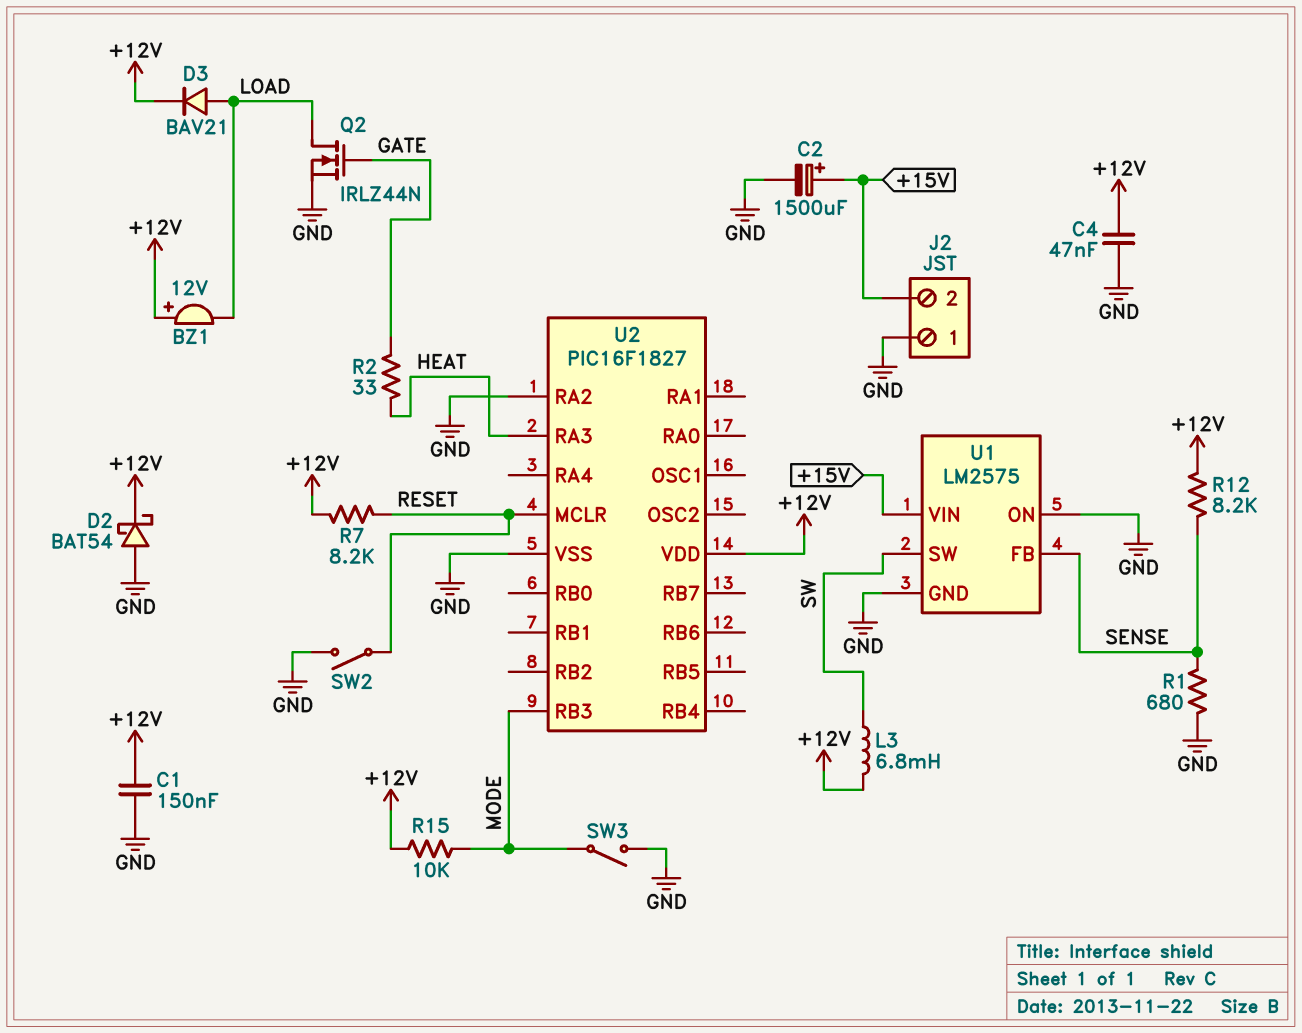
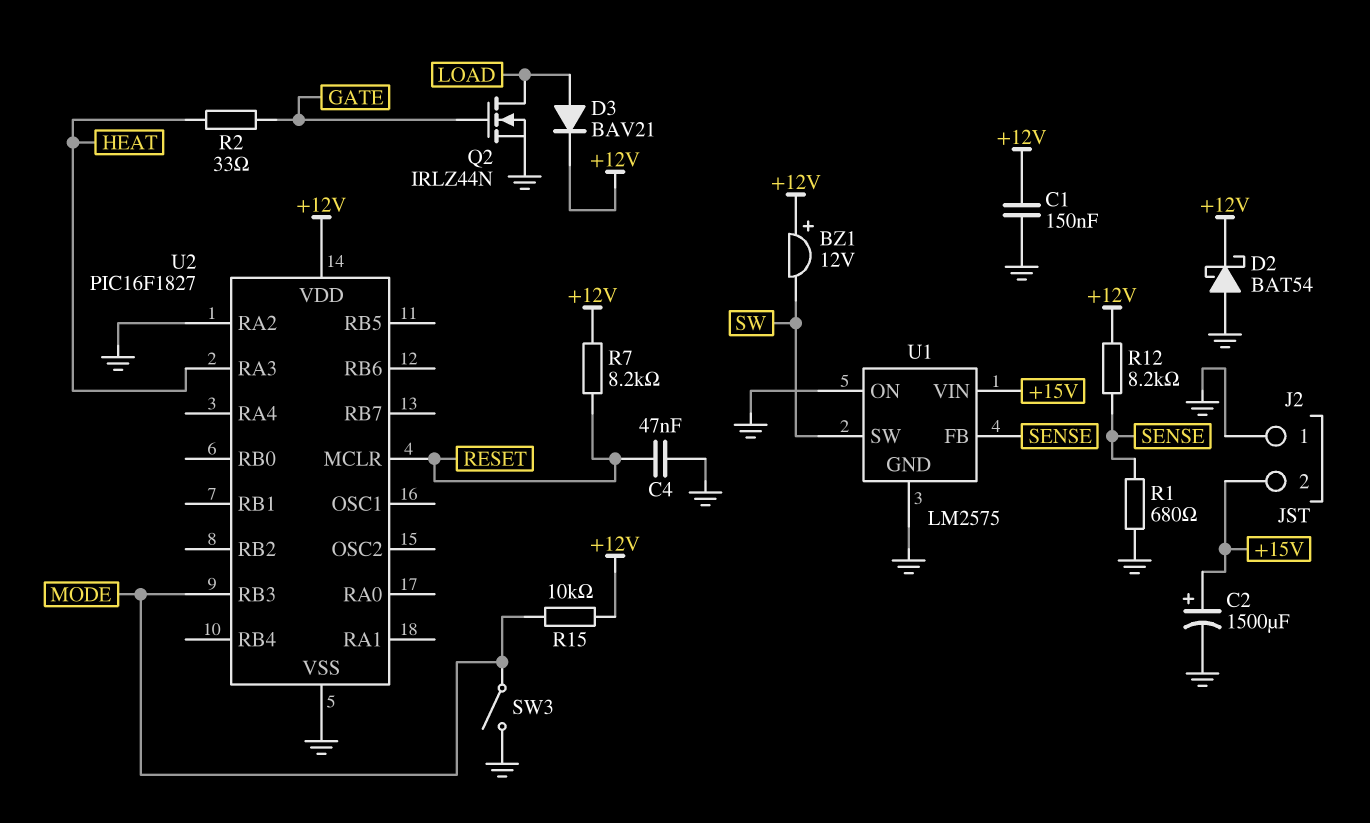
BZ1: buzzer 12V (plus +12V, minus LOAD) -> buzzer 12V (plus +12V, minus SW)
C4: 47nF (+12V, GND) -> 47nF (GND, RESET)
L3: 6.8mH (+12V, SW) -> none
SW2: switch (GND, RESET) -> none

